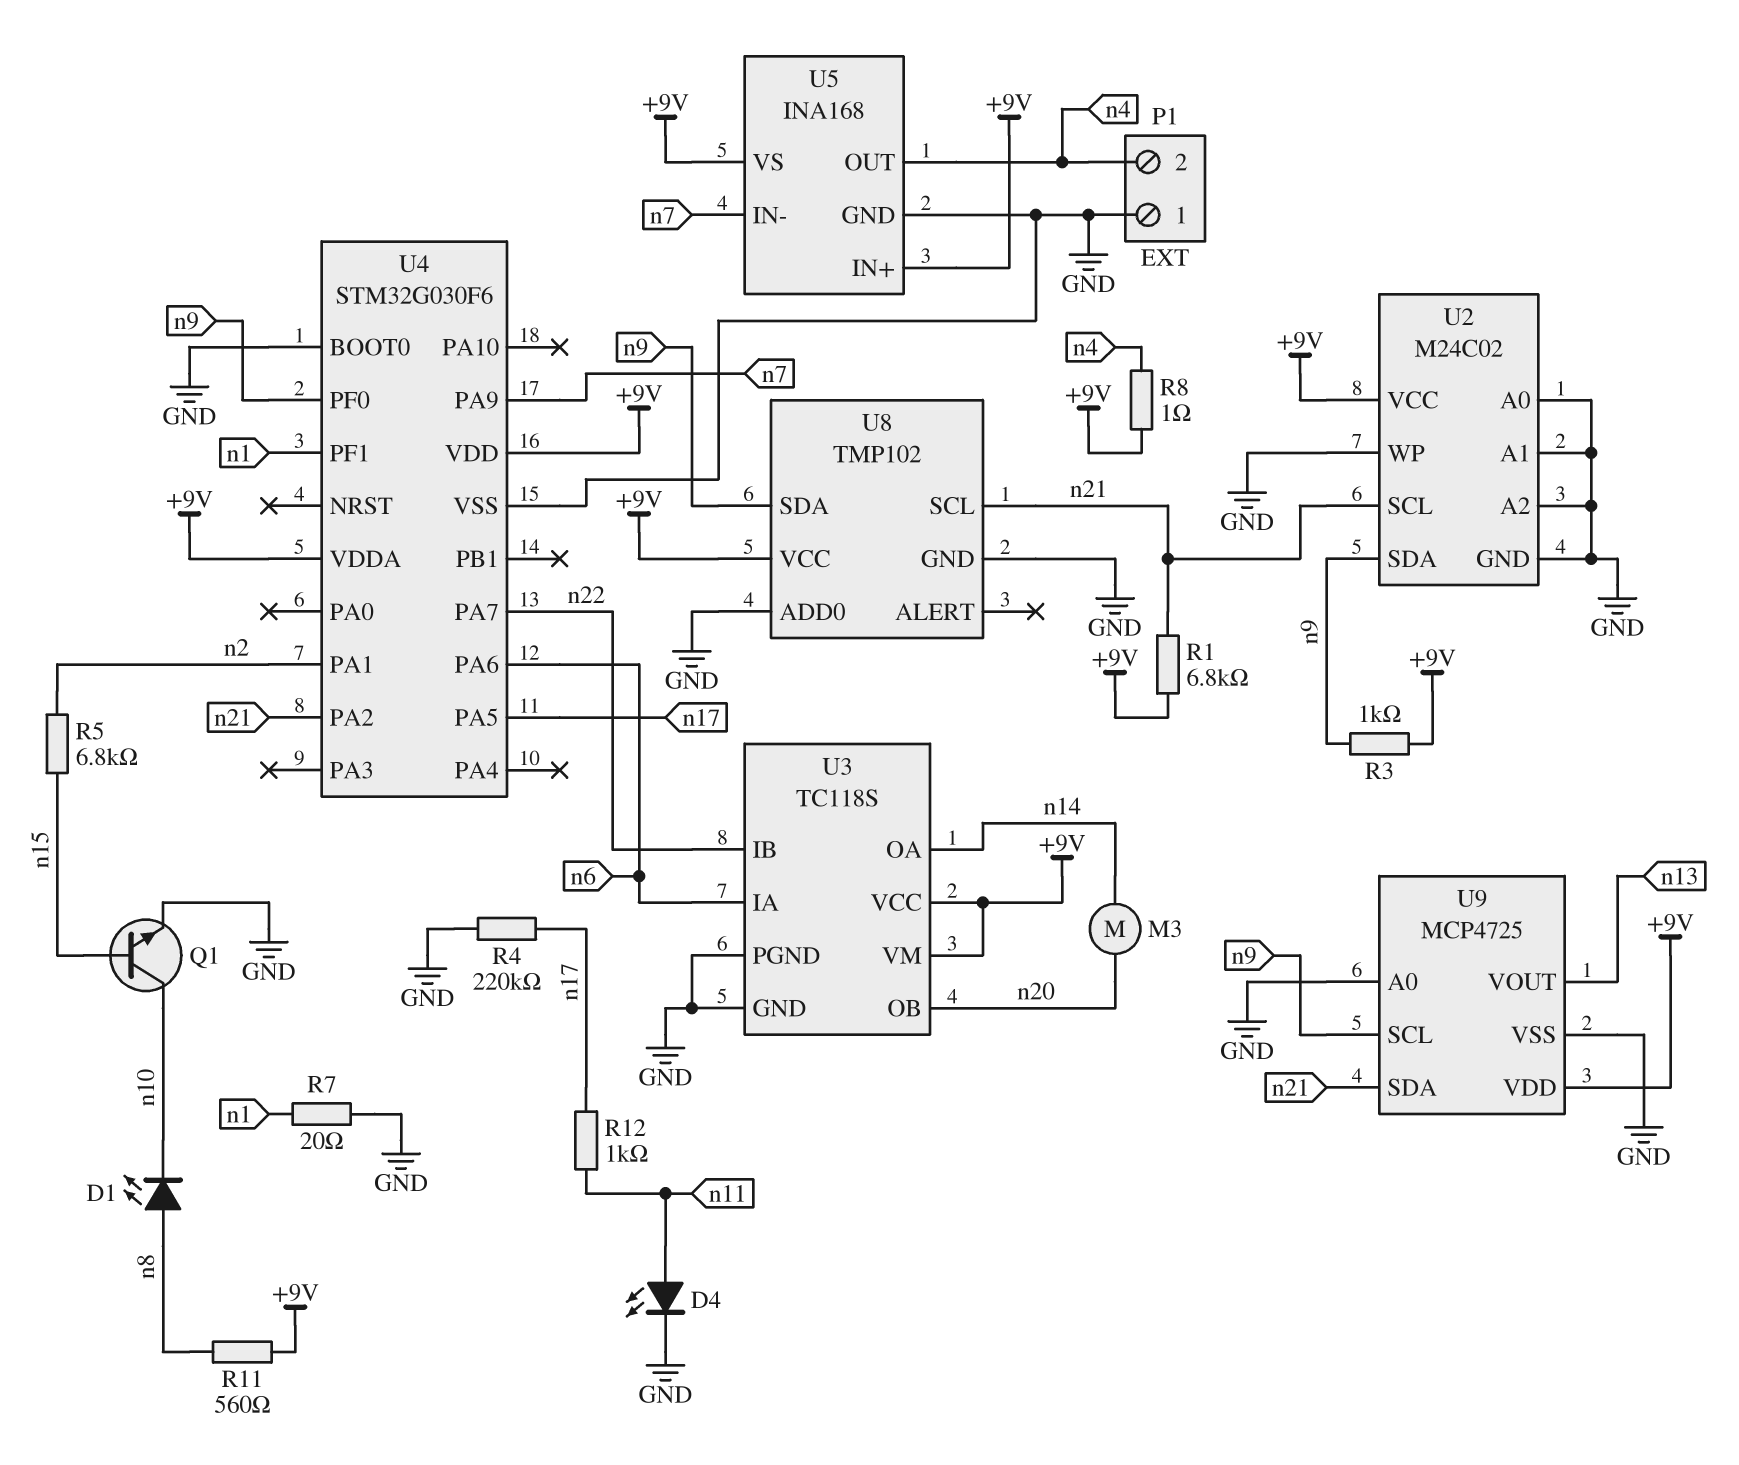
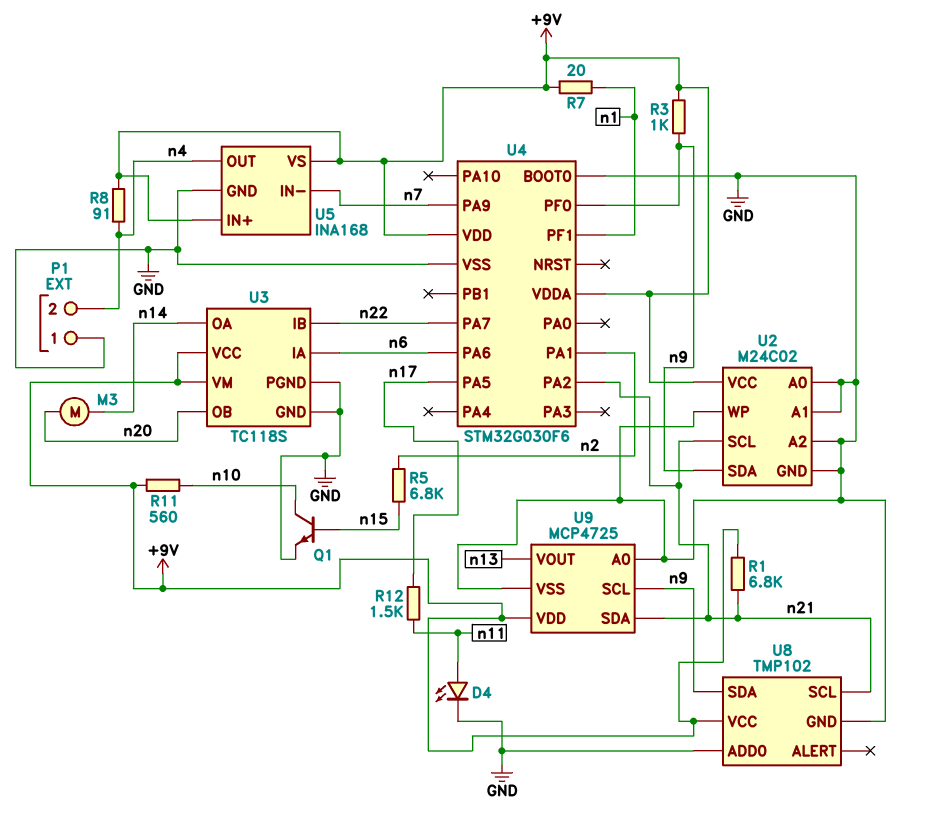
D1: LED (A n8, K n10) -> none
R4: 220k (GND, n17) -> none
R7: 20 (GND, n1) -> 20 (+9V, n1)
R8: 1 (+9V, n4) -> 91 (+9V, n4)
R11: 560 (+9V, n8) -> 560 (+9V, n10)
R12: 1k (n11, n17) -> 1.5k (n11, n17)

